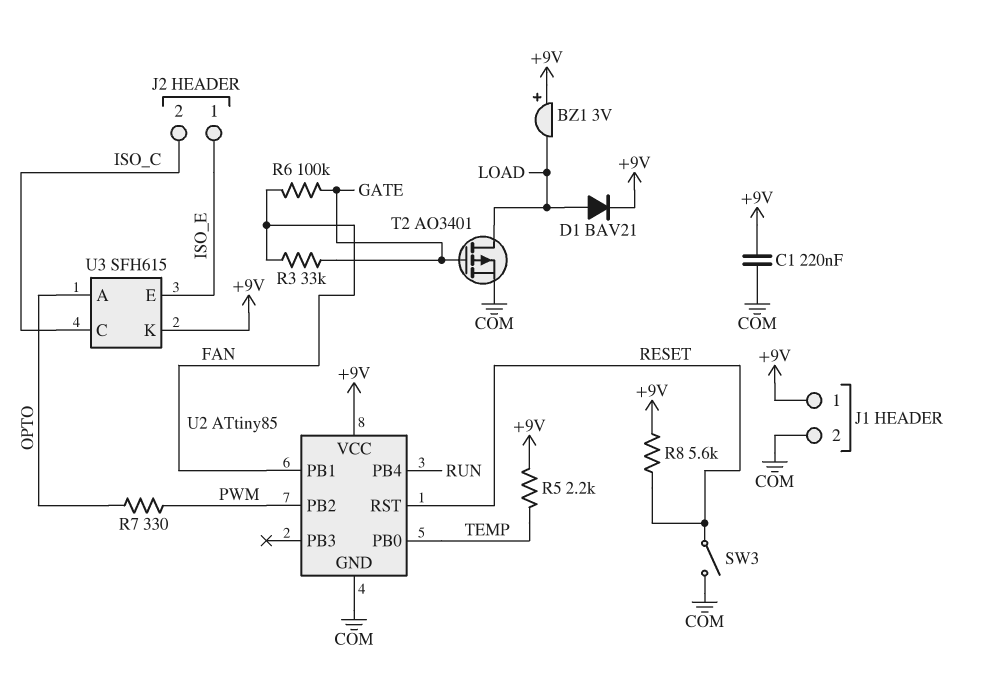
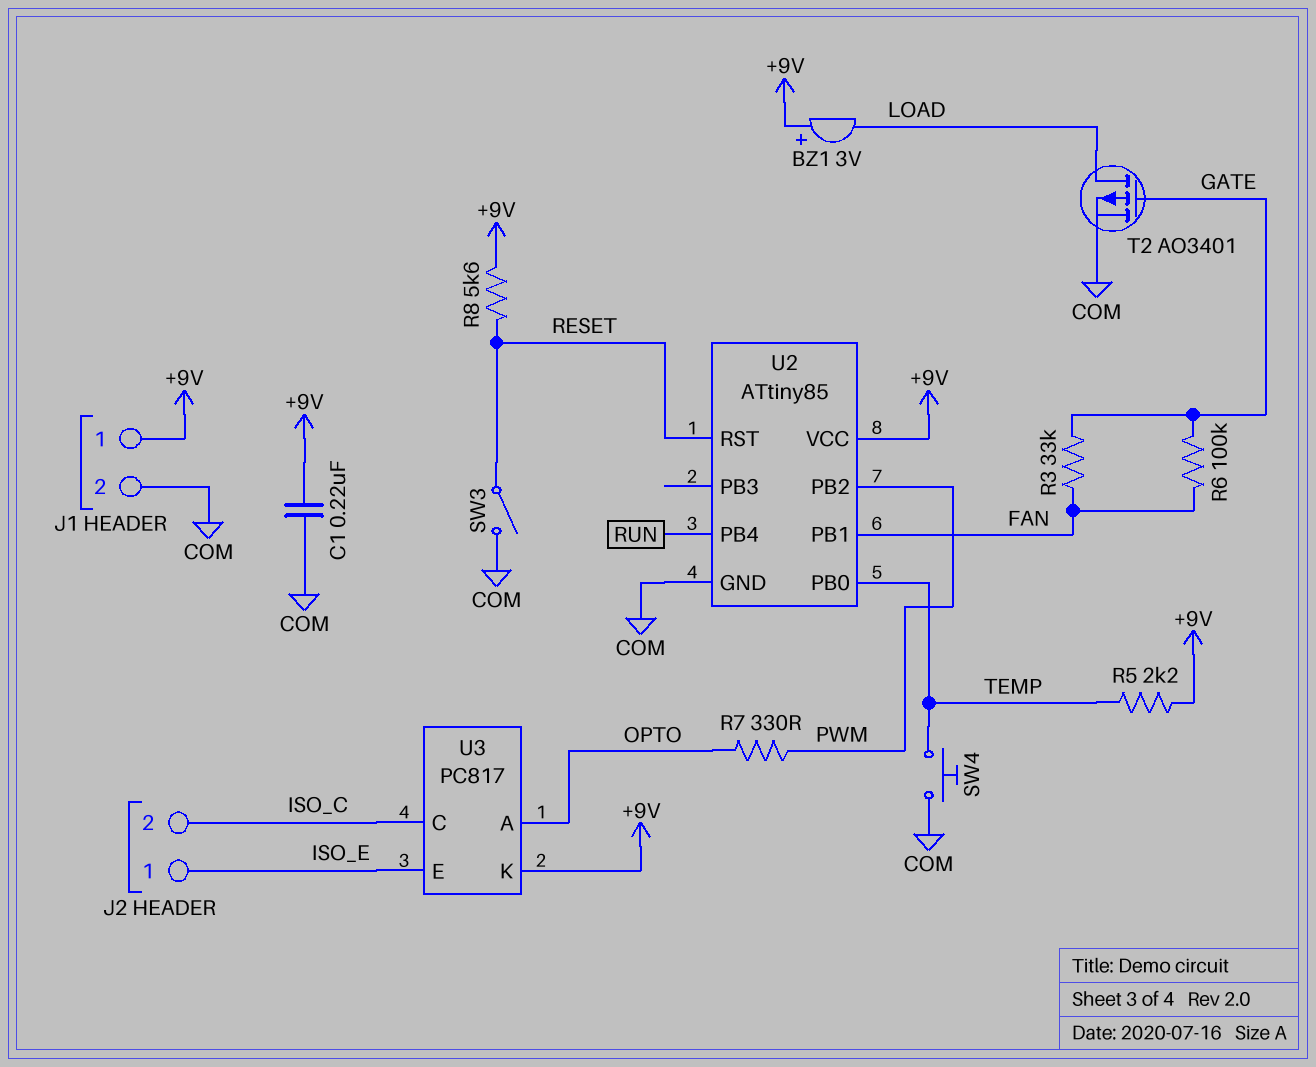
D1: diode BAV21 (A LOAD, K +9V) -> none
SW4: none -> button (COM, TEMP)
U3: SFH615 -> PC817

